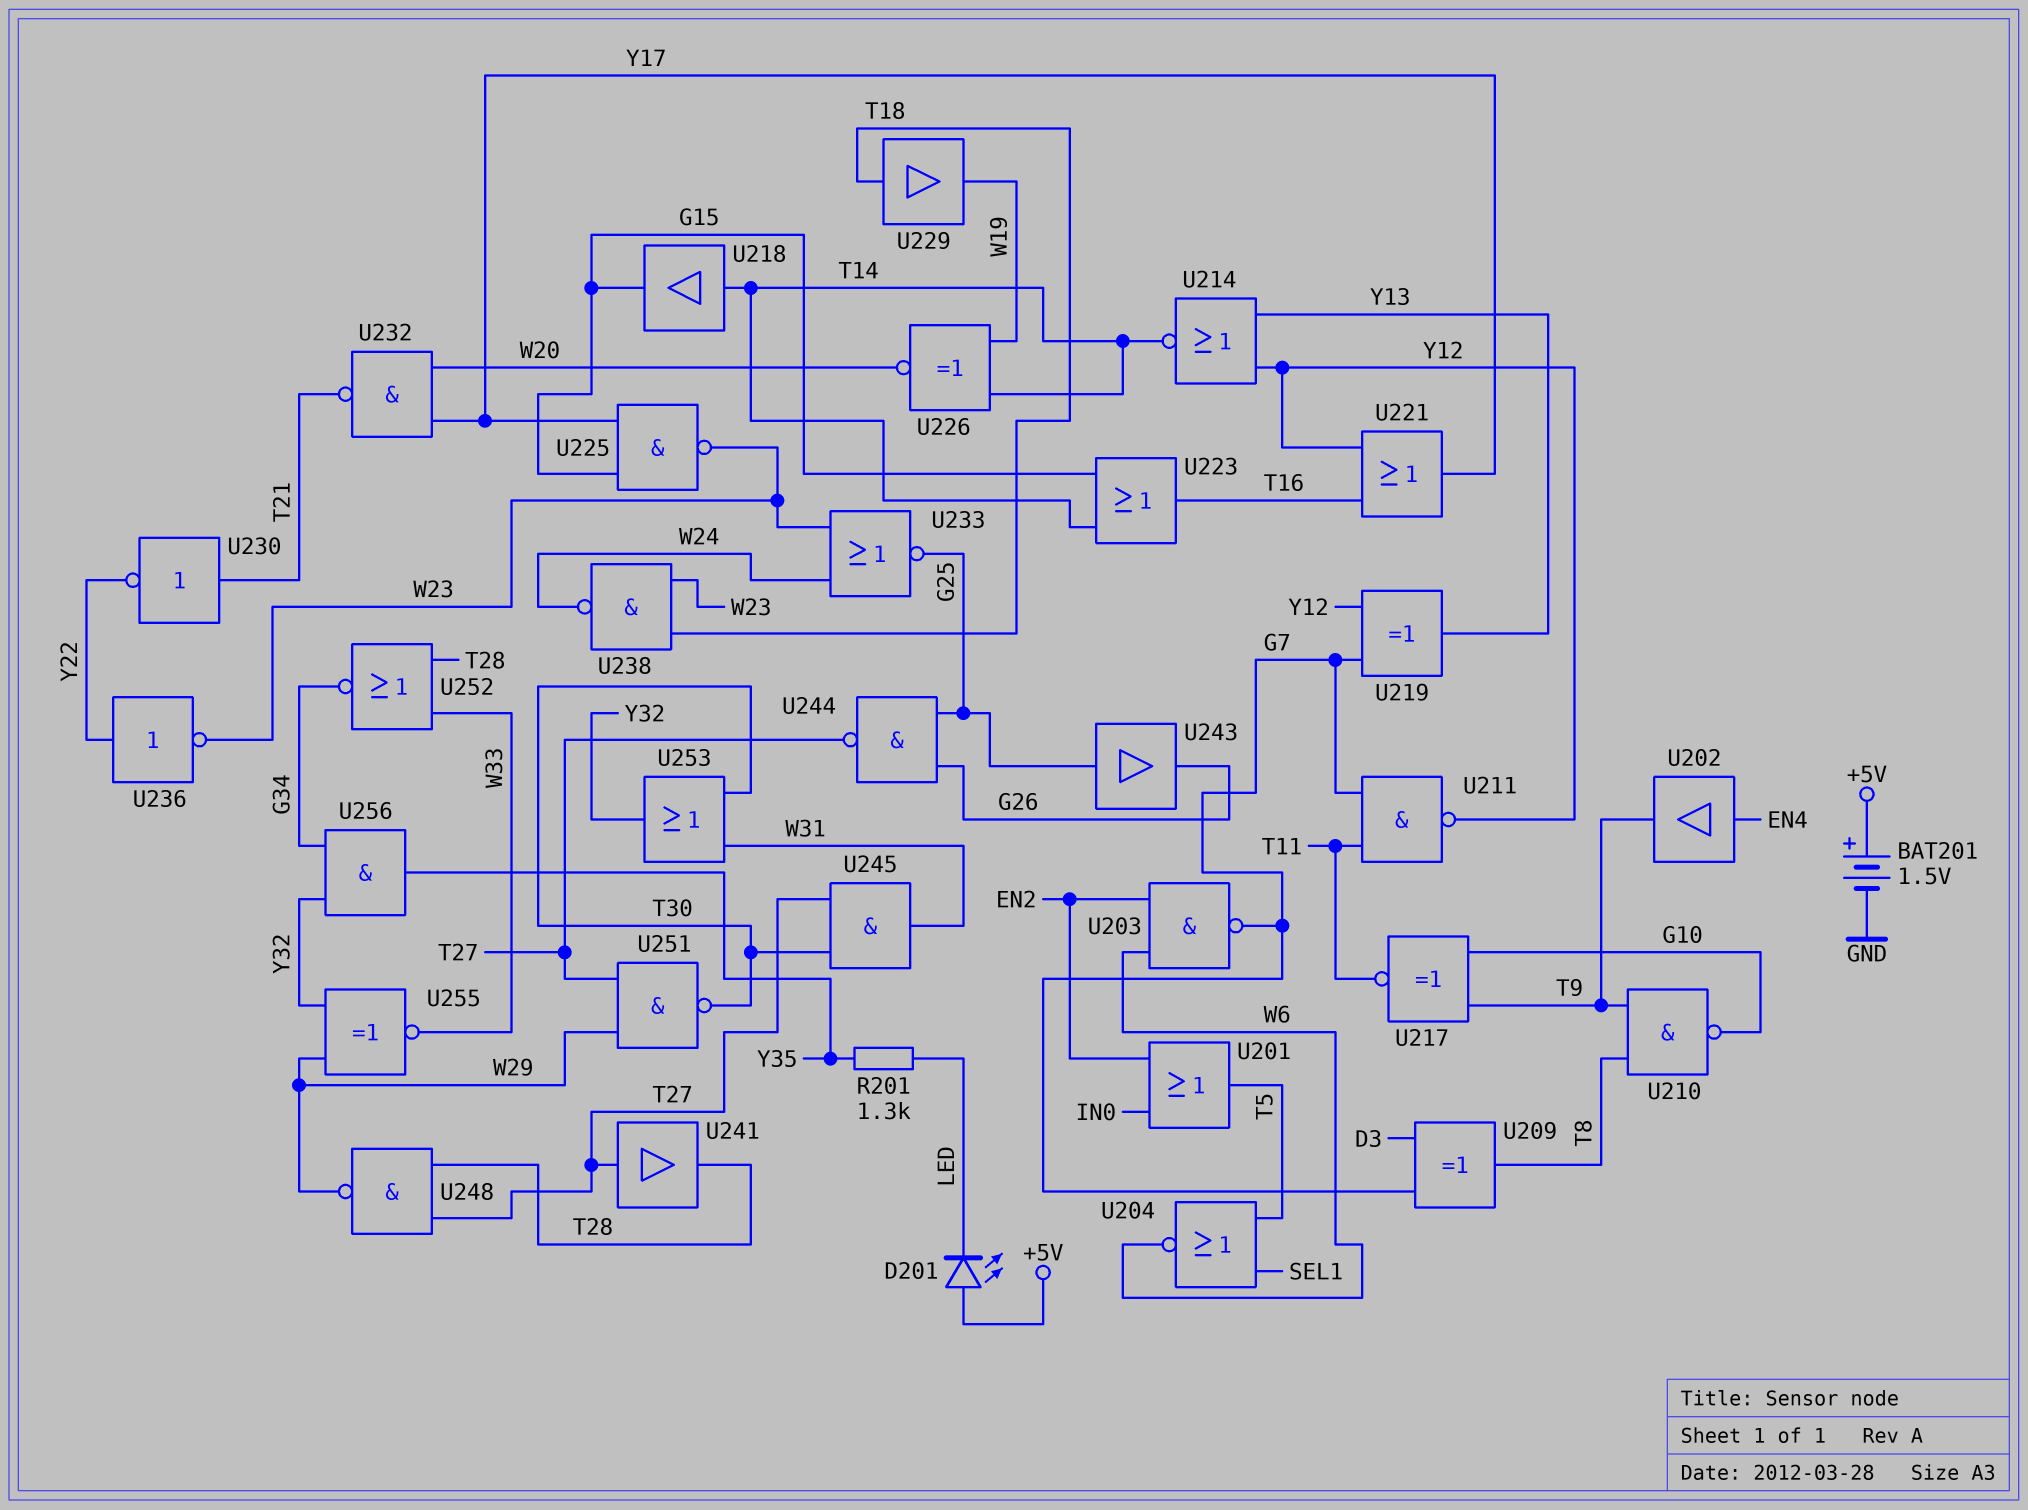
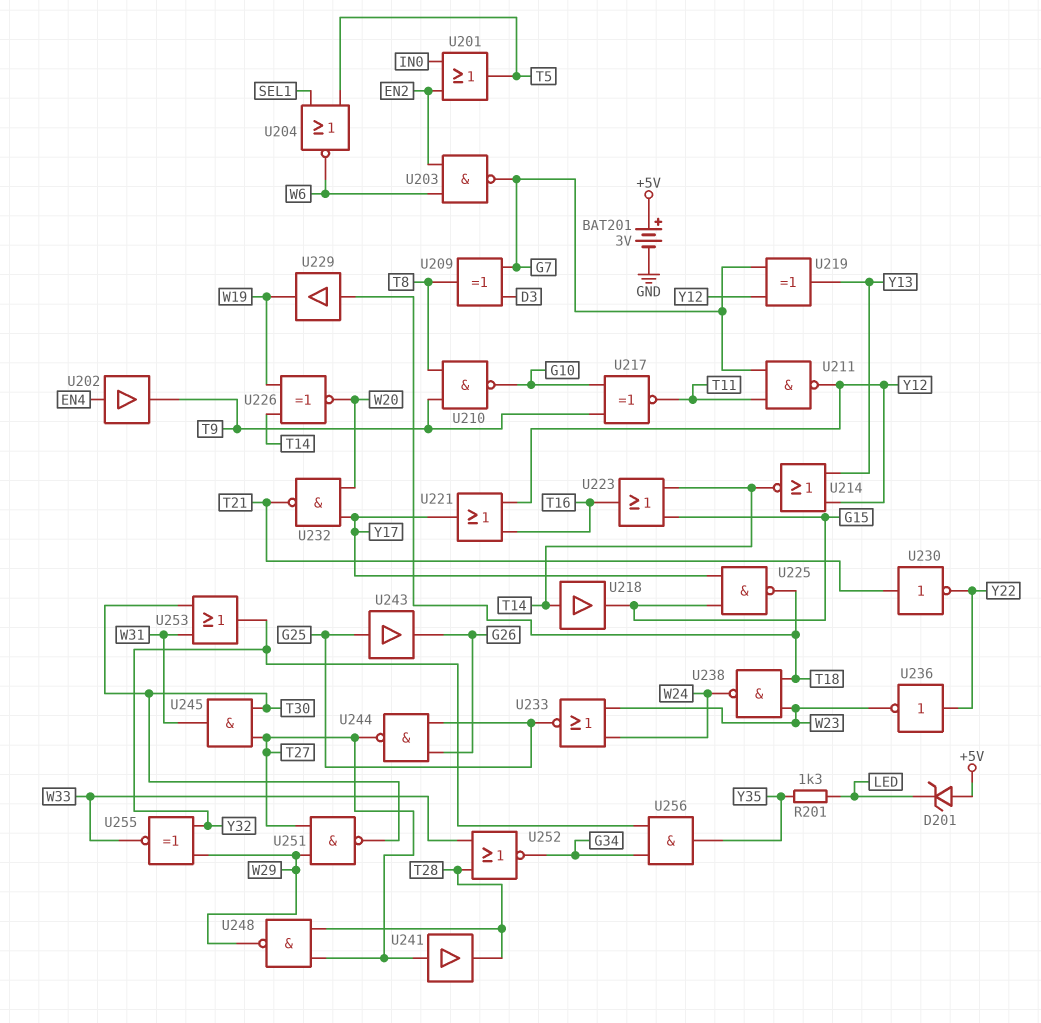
BAT201: 1.5V (plus +5V, minus GND) -> 3V (plus +5V, minus GND)
D201: LED (A +5V, K LED) -> zener (A +5V, K LED)
U225: NAND (in G15, in Y17, out W23) -> NAND (in G15, in Y17, out T18)

